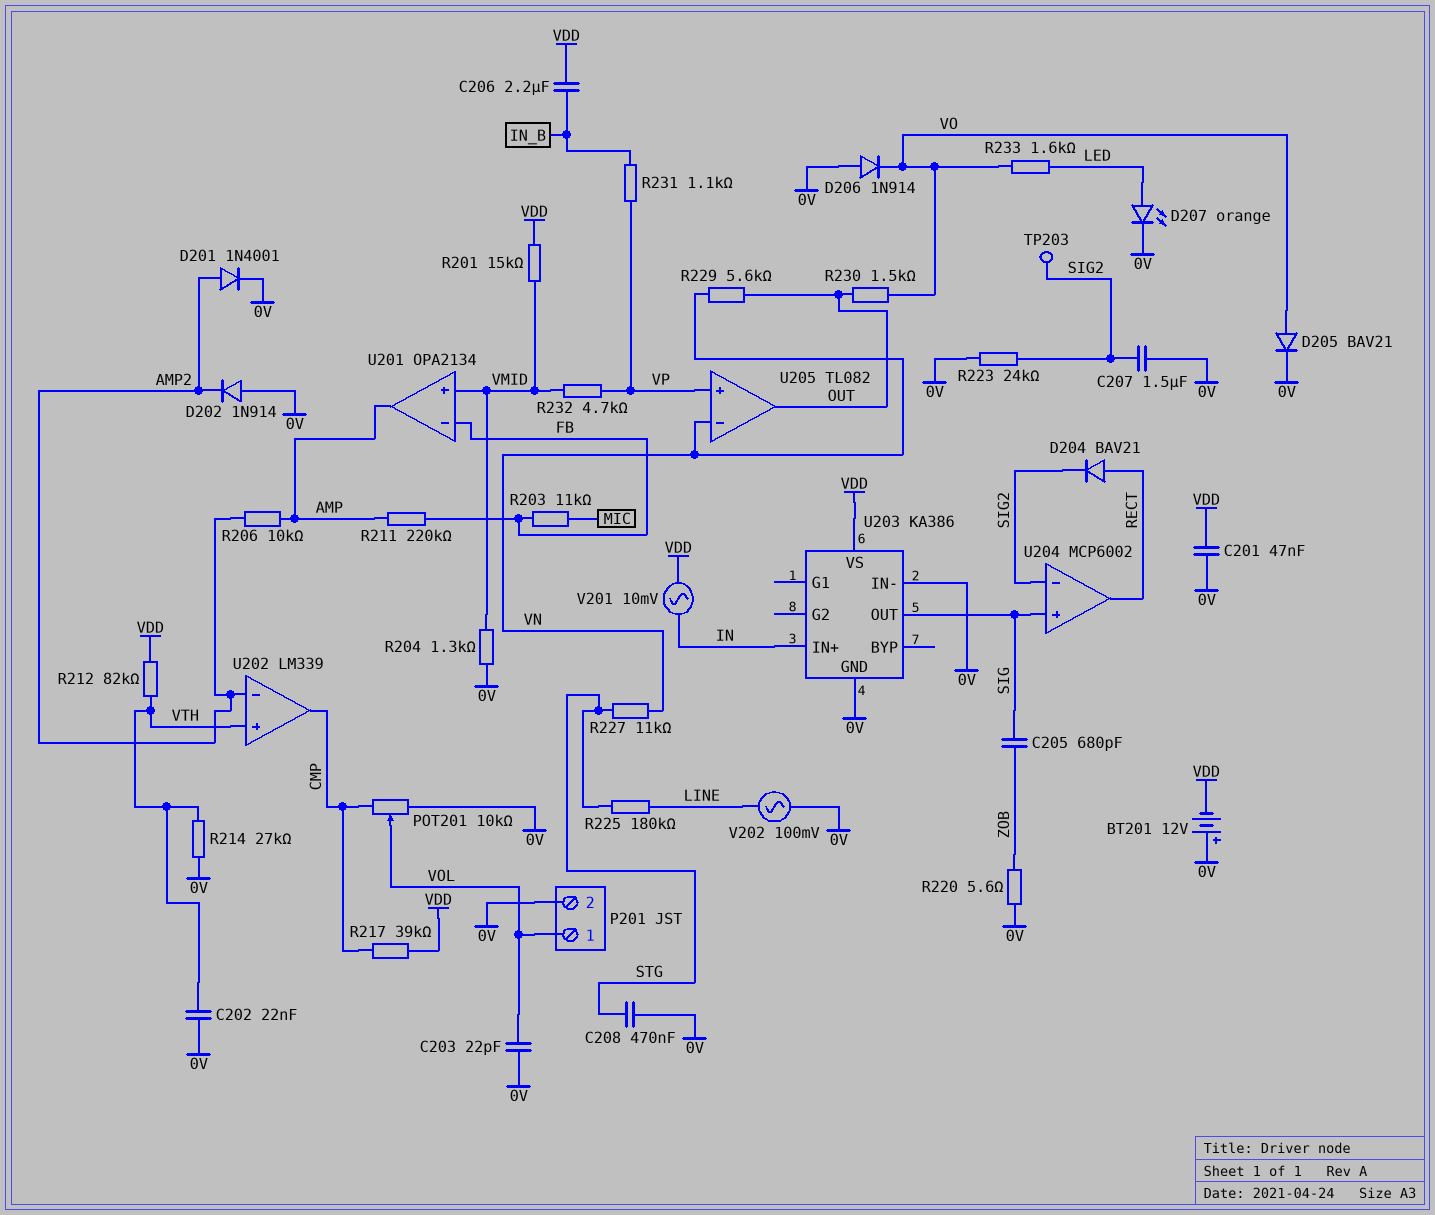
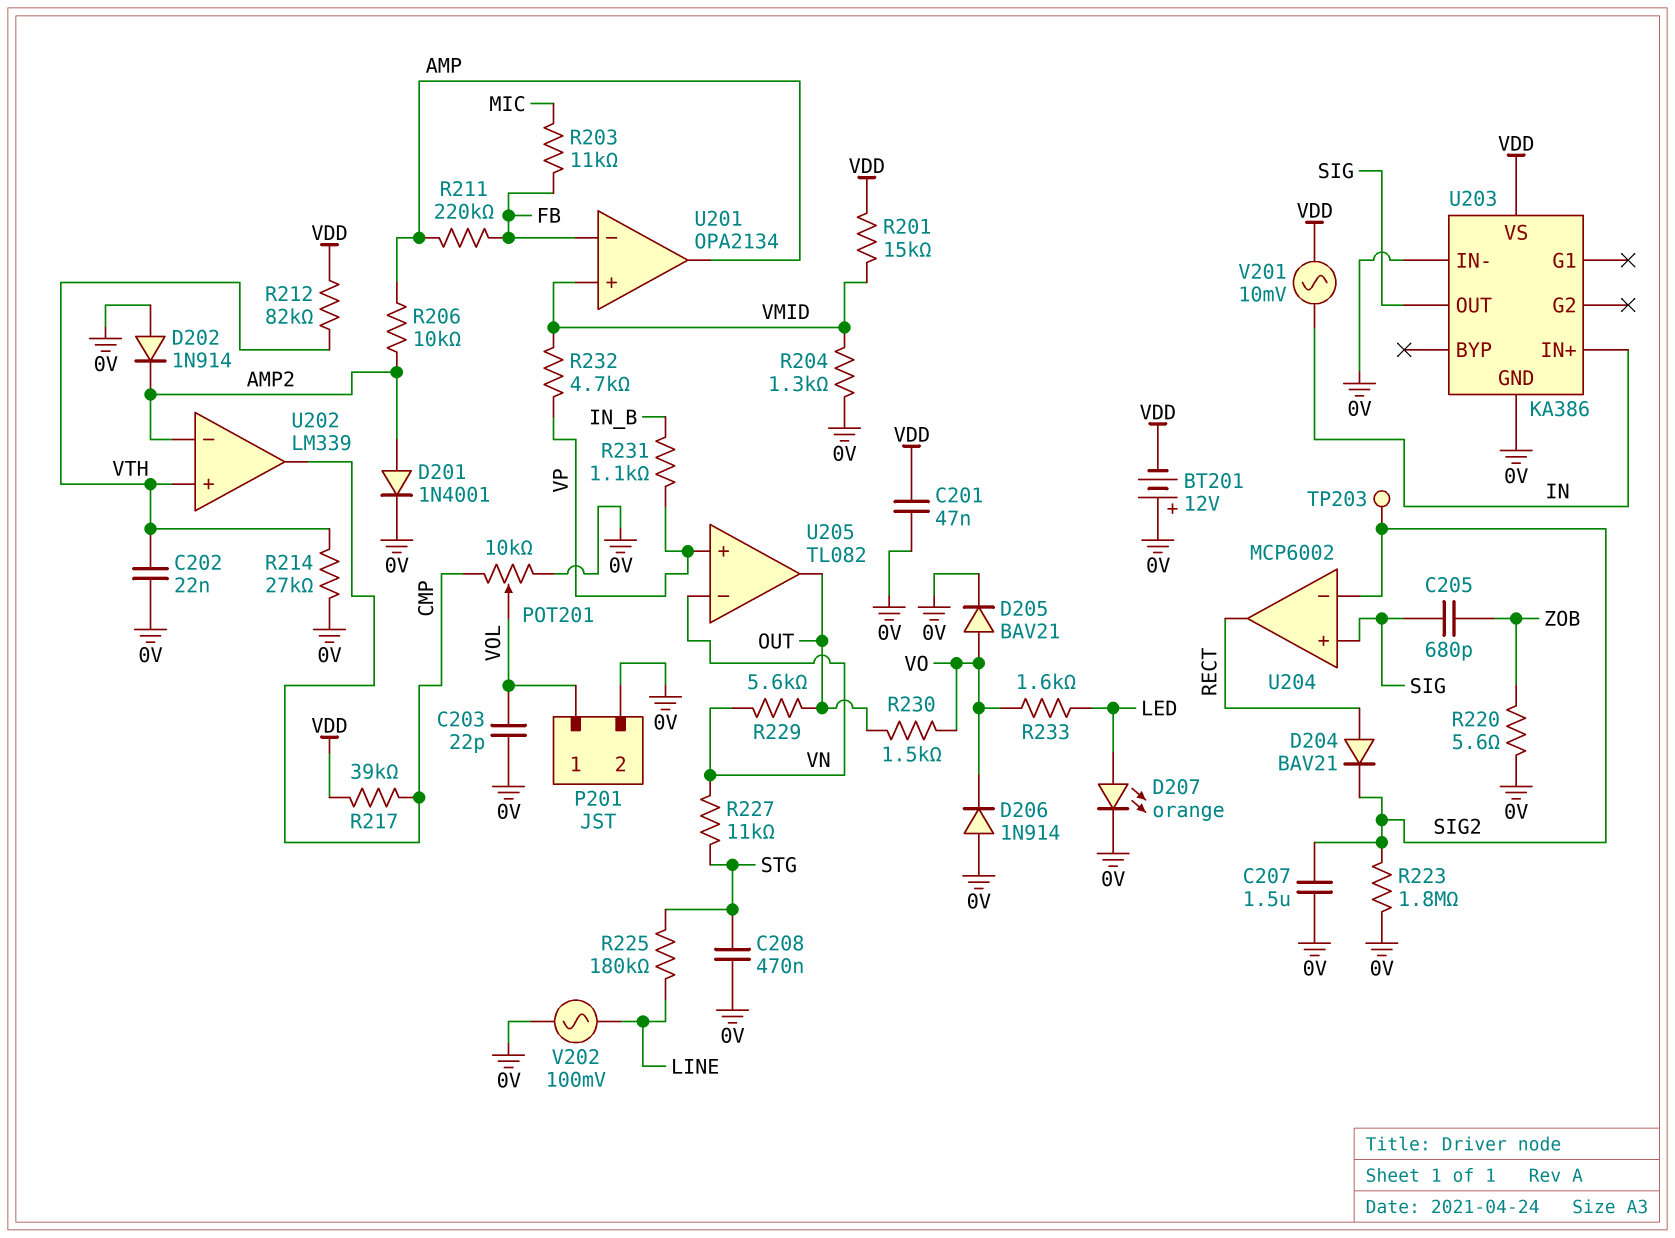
C206: 2.2uF (IN_B, VDD) -> none
R223: 24k (0V, SIG2) -> 1.8M (0V, SIG2)

